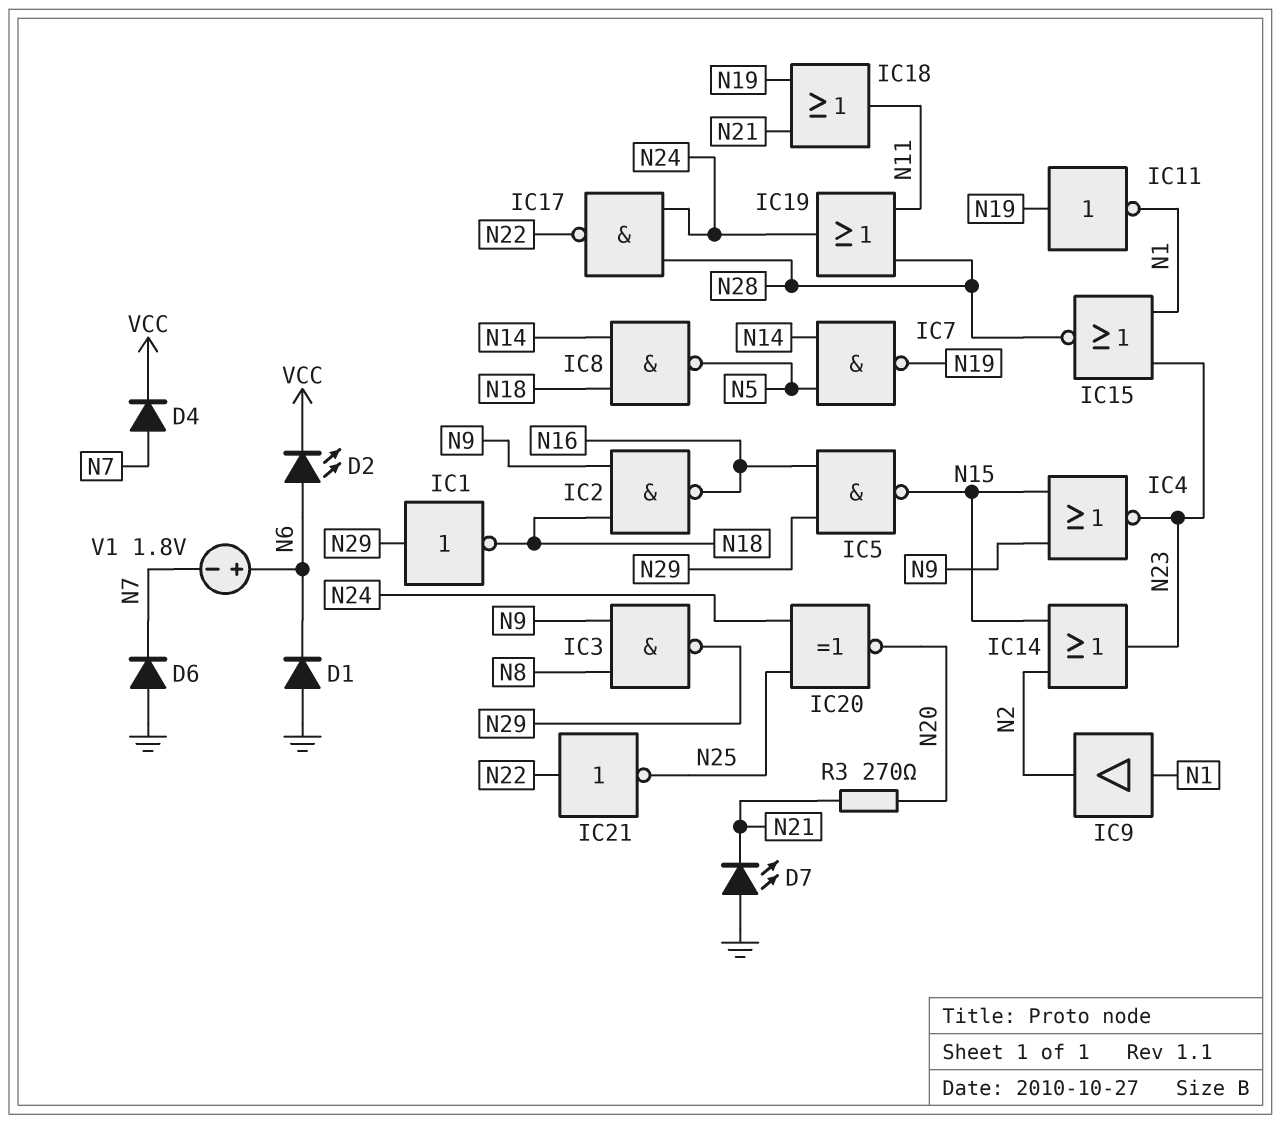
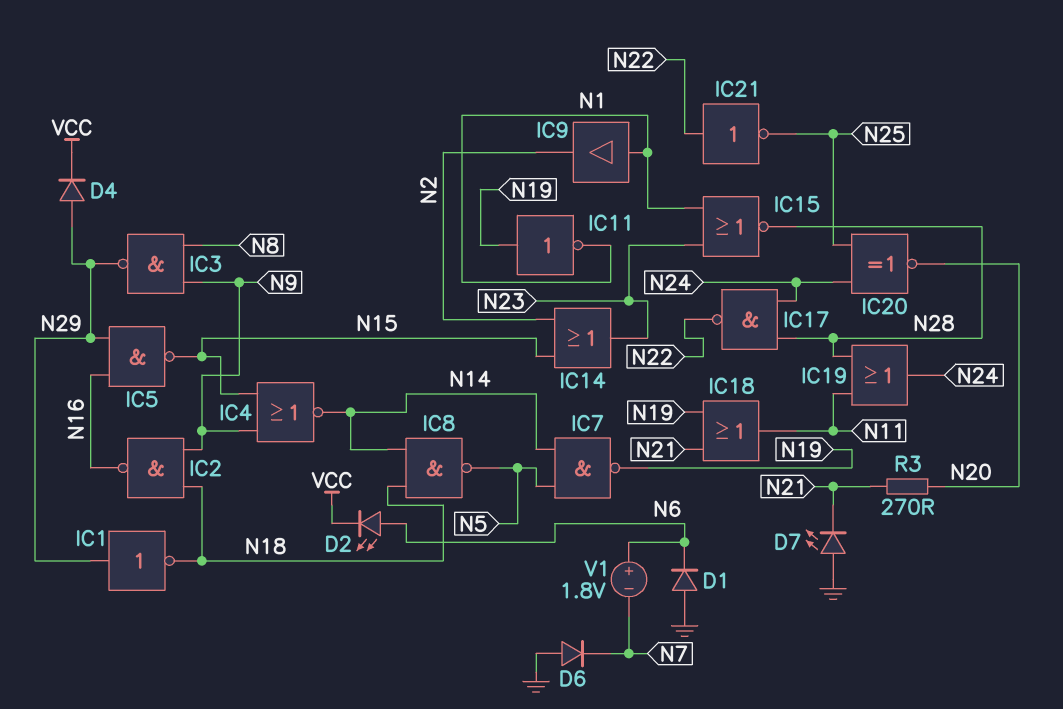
D4: diode (A N7, K VCC) -> diode (A N29, K VCC)
IC4: NOR (in N9, in N15, out N23) -> NOR (in N9, in N15, out N14)

